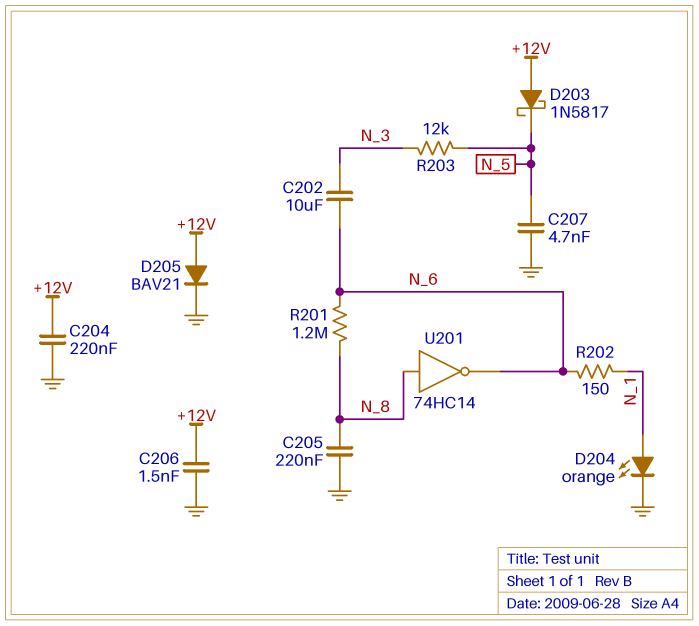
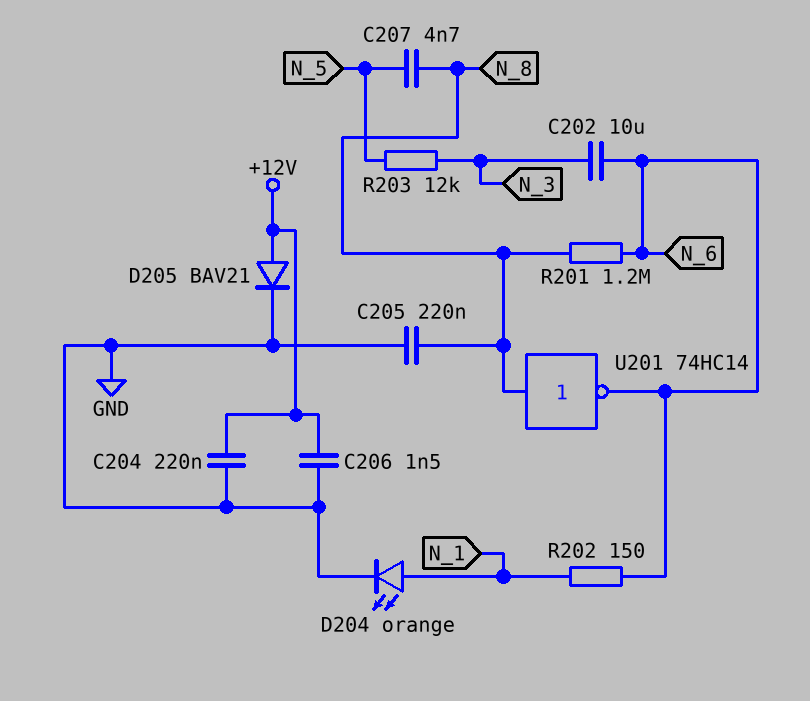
C207: 4.7nF (GND, N_5) -> 4.7nF (N_5, N_8)
D203: schottky 1N5817 (A +12V, K N_5) -> none

